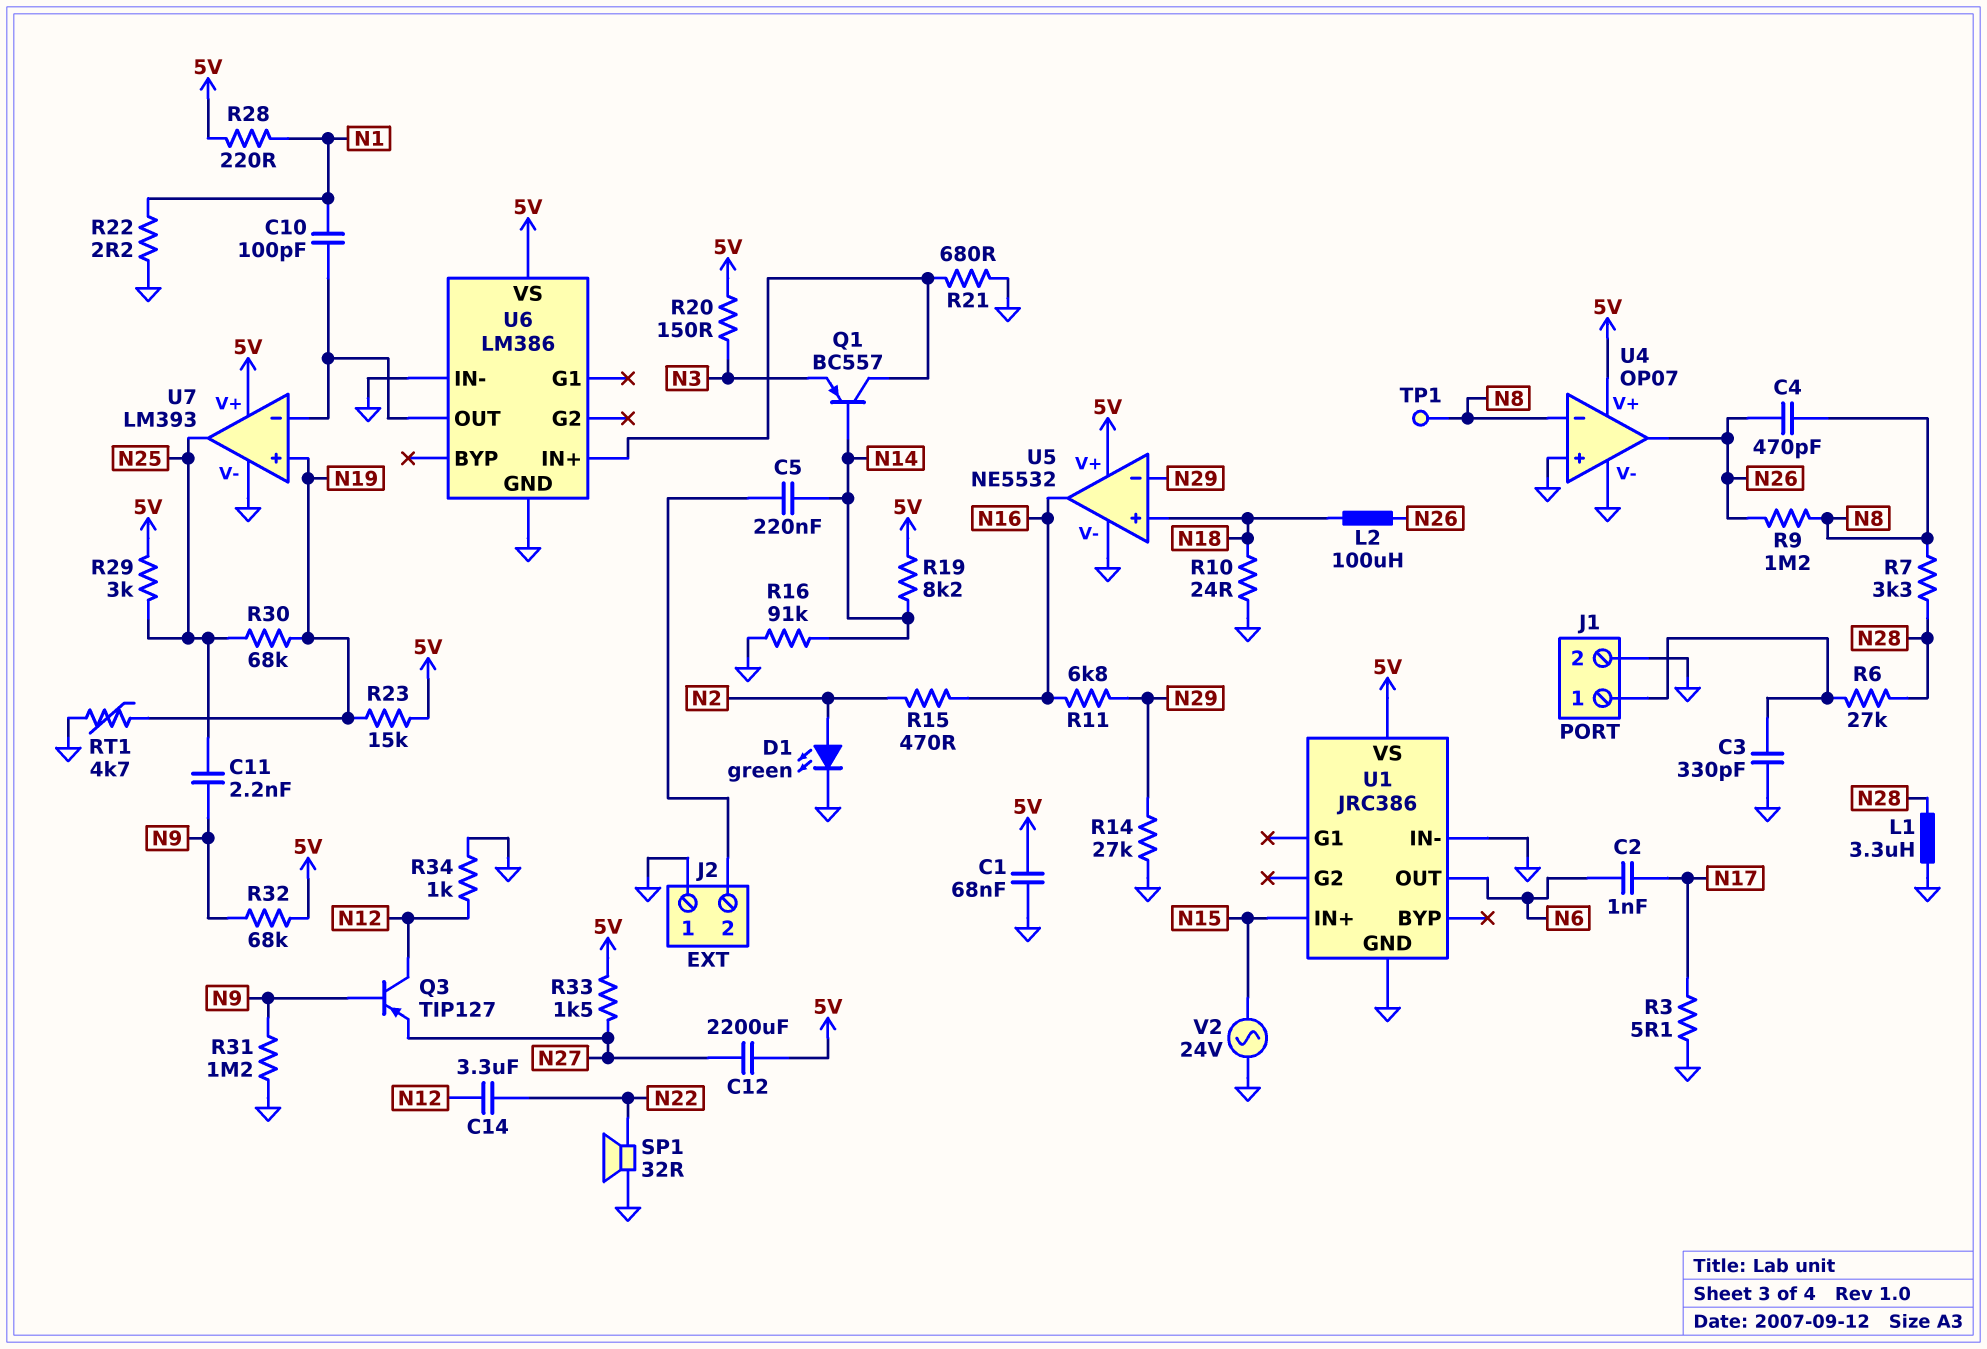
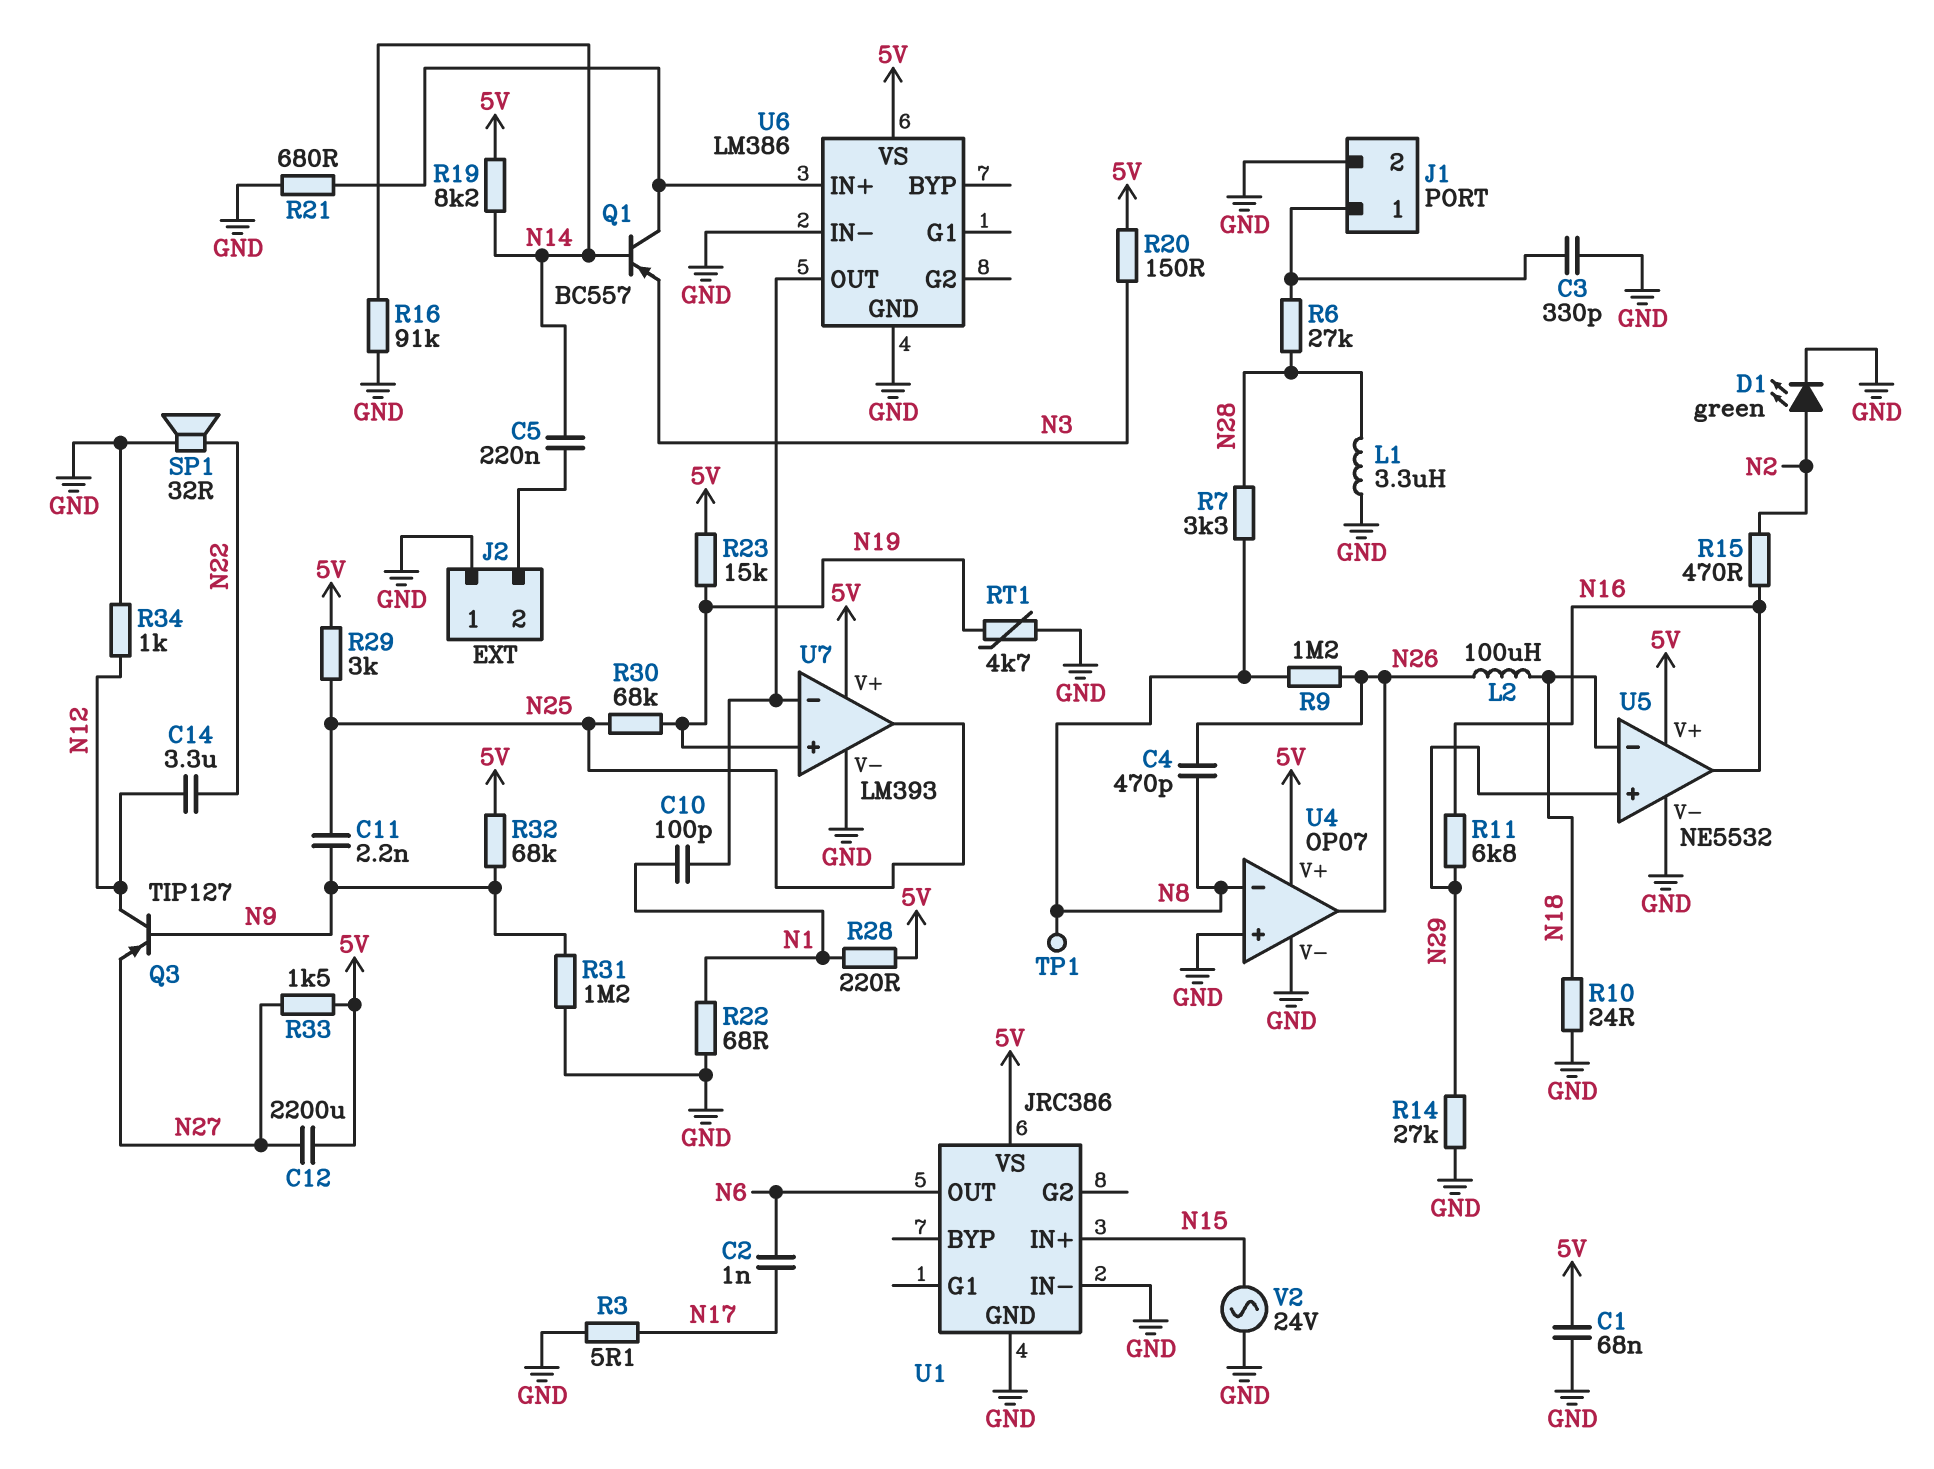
R22: 2.2 (GND, N1) -> 68 (GND, N1)
U5 pin in+: N18 -> N29
U5 pin in-: N29 -> N18

